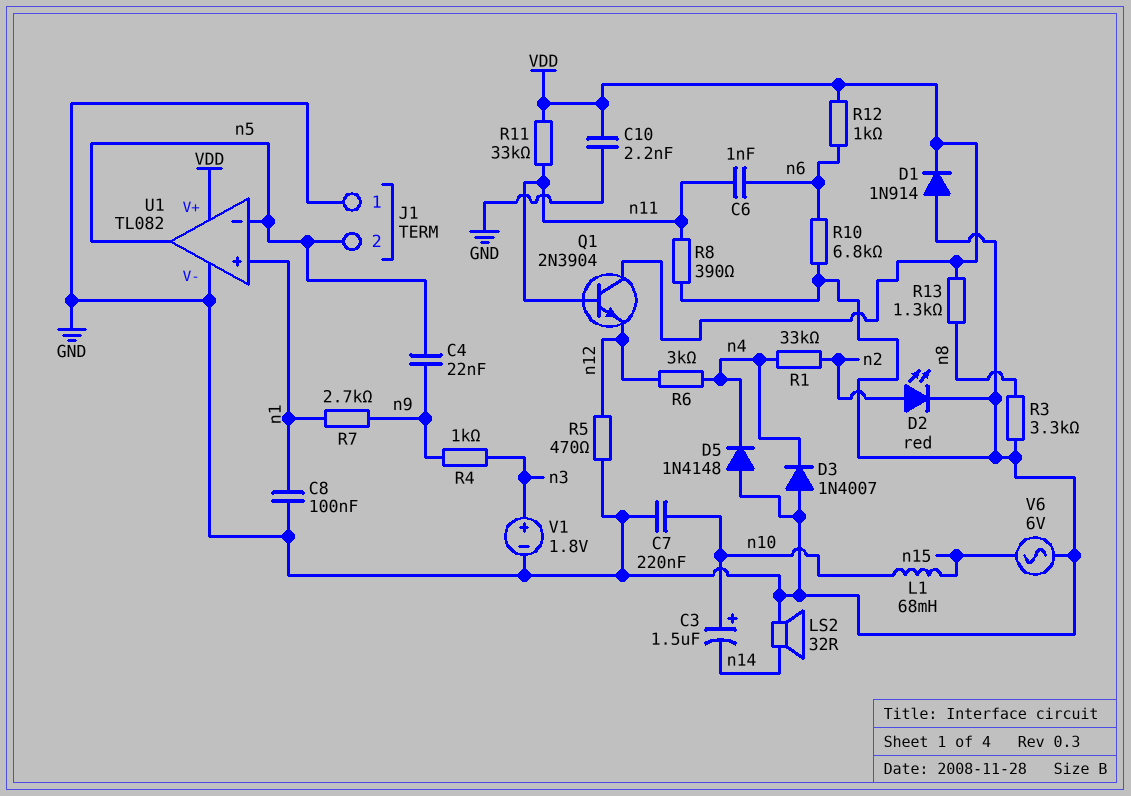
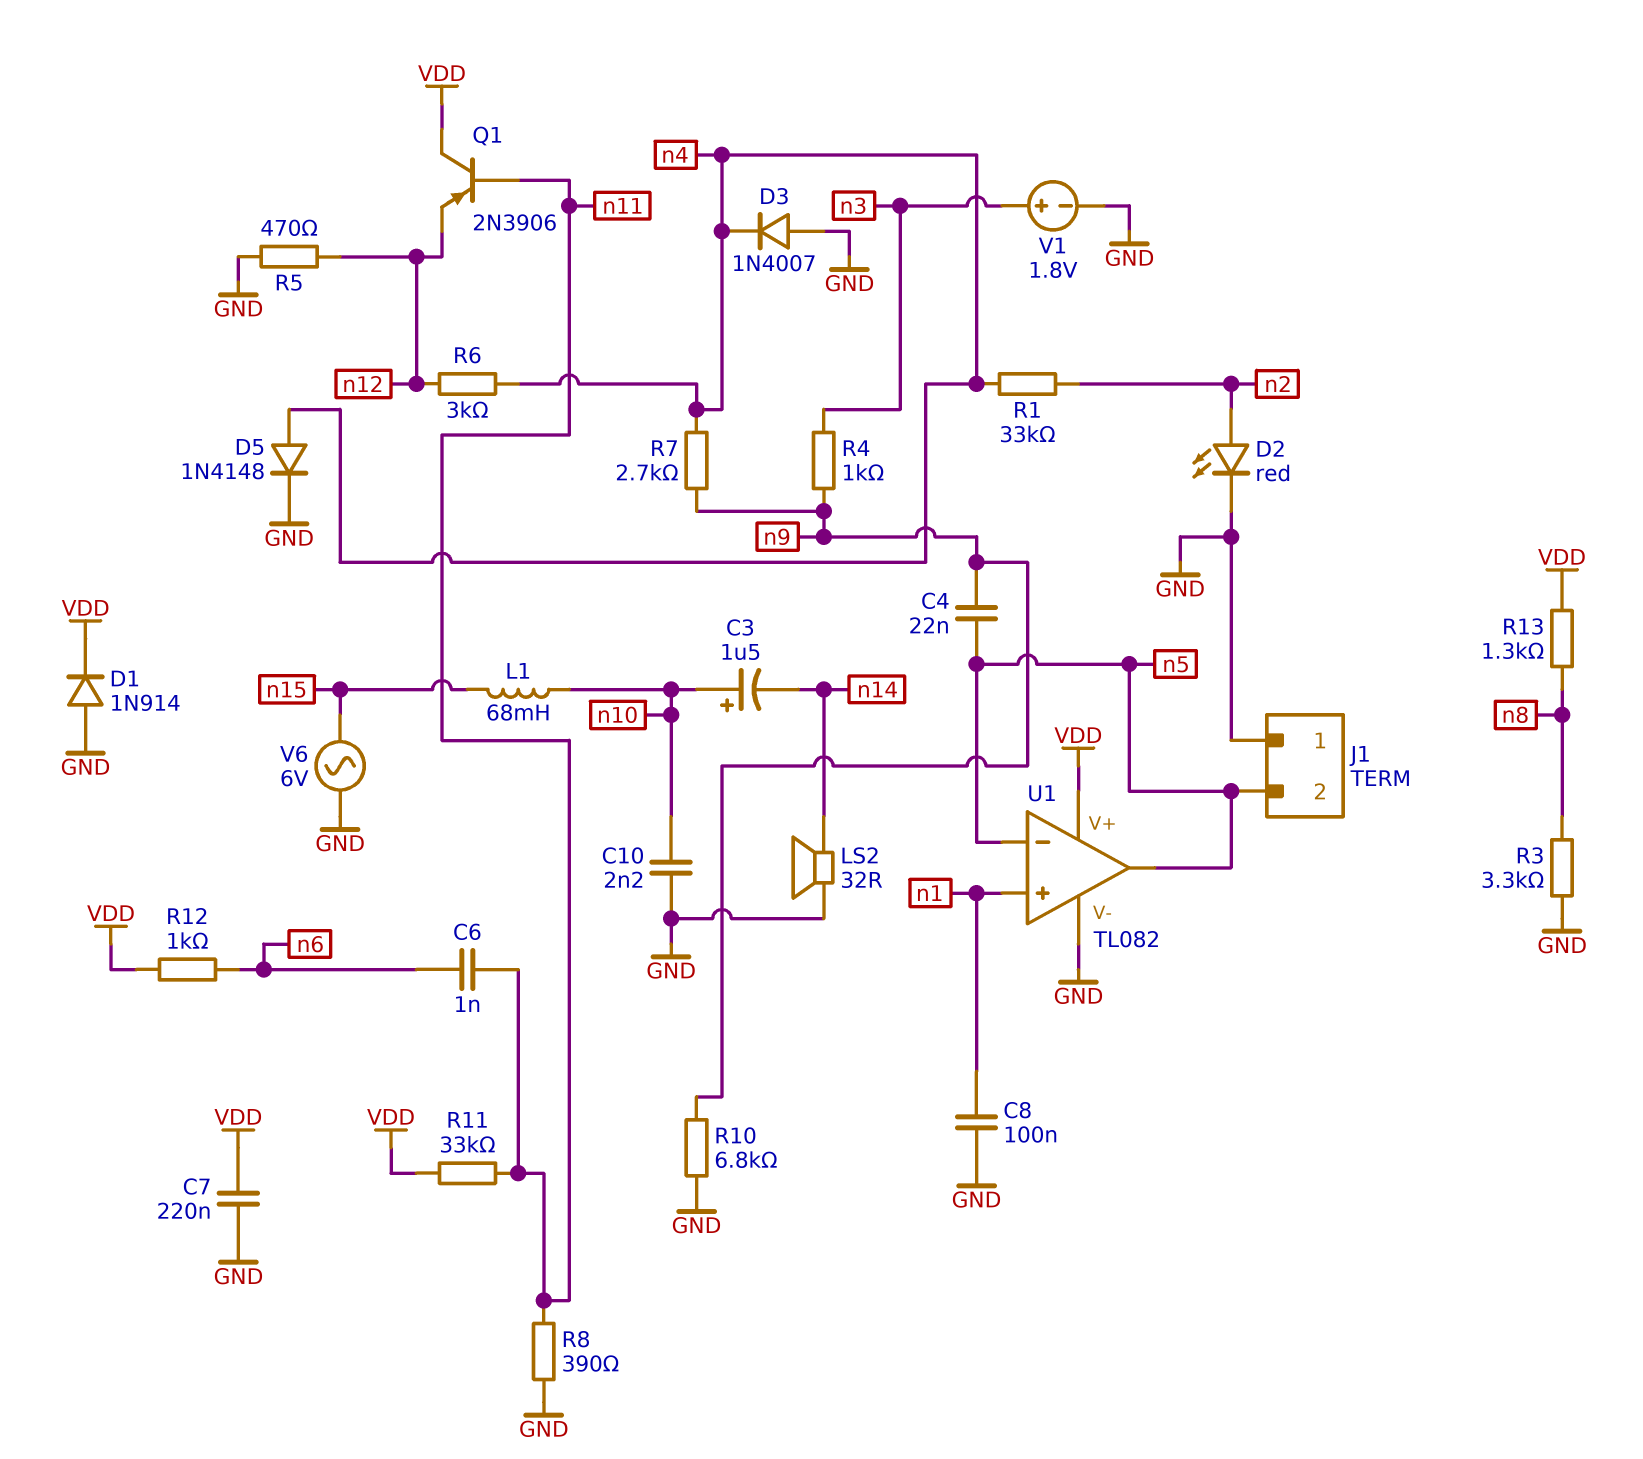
C7: 220nF (GND, n10) -> 220nF (GND, VDD)
C10: 2.2nF (GND, VDD) -> 2.2nF (GND, n10)
D5: diode 1N4148 (A GND, K n4) -> diode 1N4148 (A n4, K GND)
Q1: NPN 2N3904 (B n11, C VDD, E n12) -> PNP 2N3906 (B n11, C VDD, E n12)
R7: 2.7k (n1, n9) -> 2.7k (n4, n9)
R10: 6.8k (GND, n6) -> 6.8k (GND, n9)

